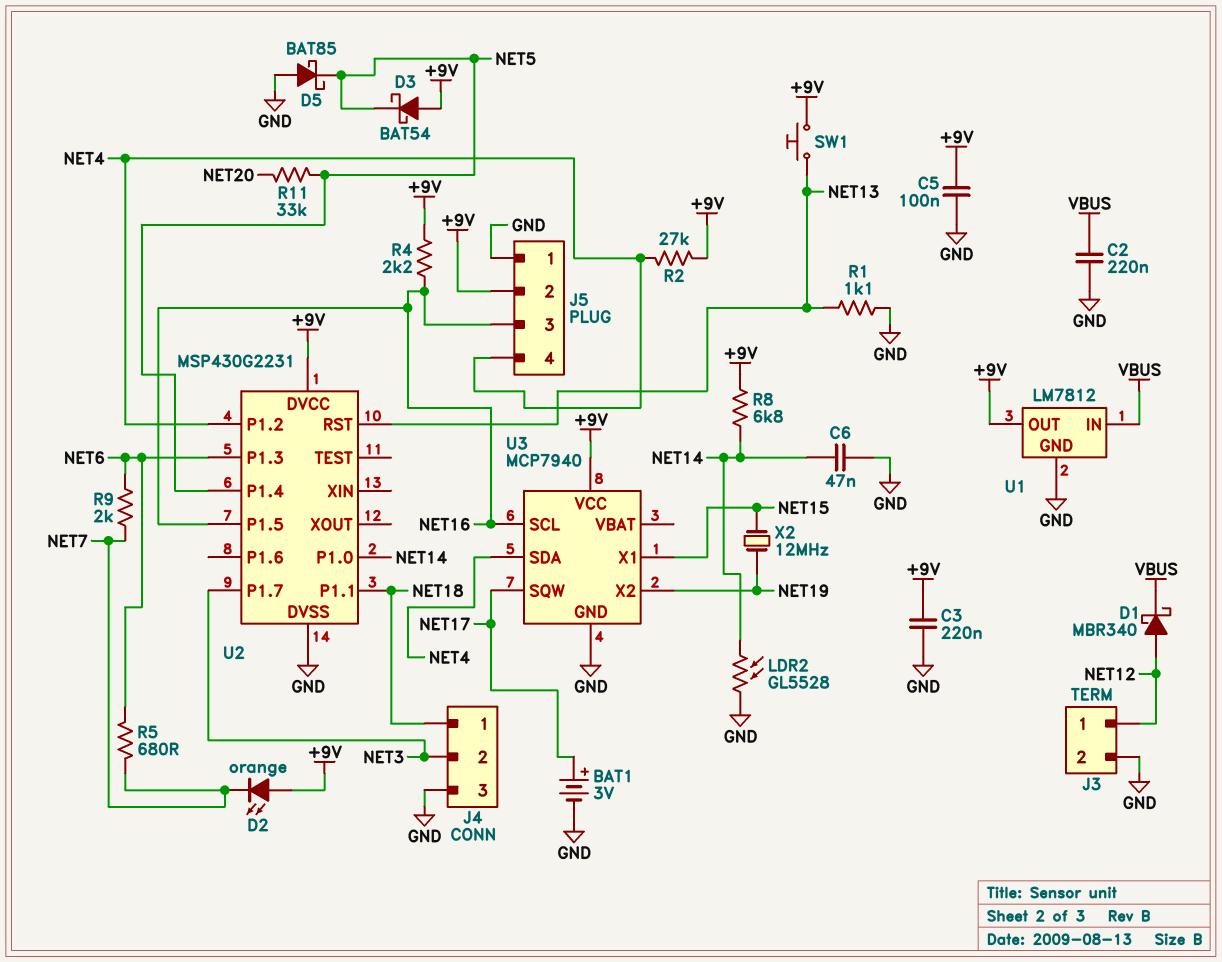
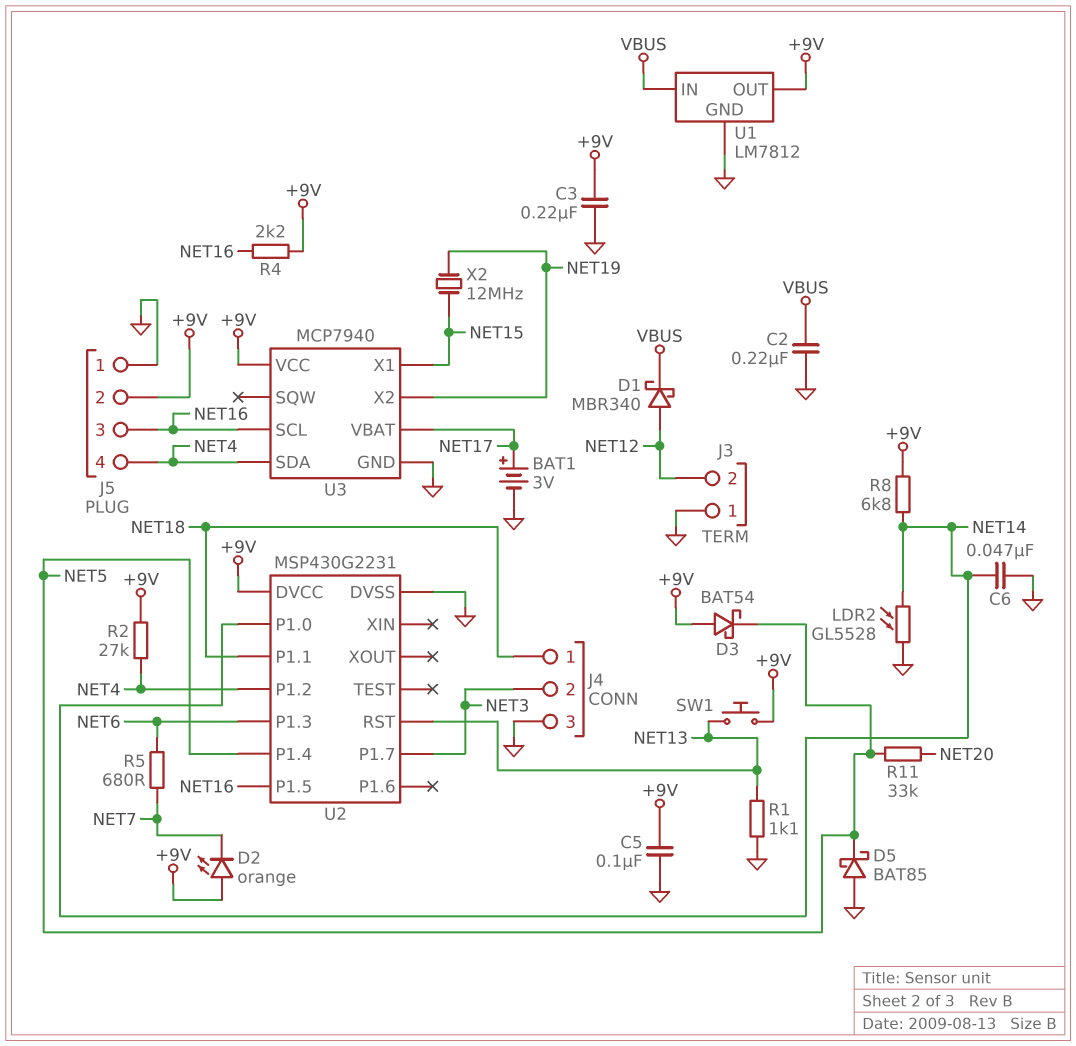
J3 pin 1: NET12 -> GND
J3 pin 2: GND -> NET12
R9: 2k (NET6, NET7) -> none
U3 pin SQW: NET17 -> none
U3 pin VBAT: none -> NET17

